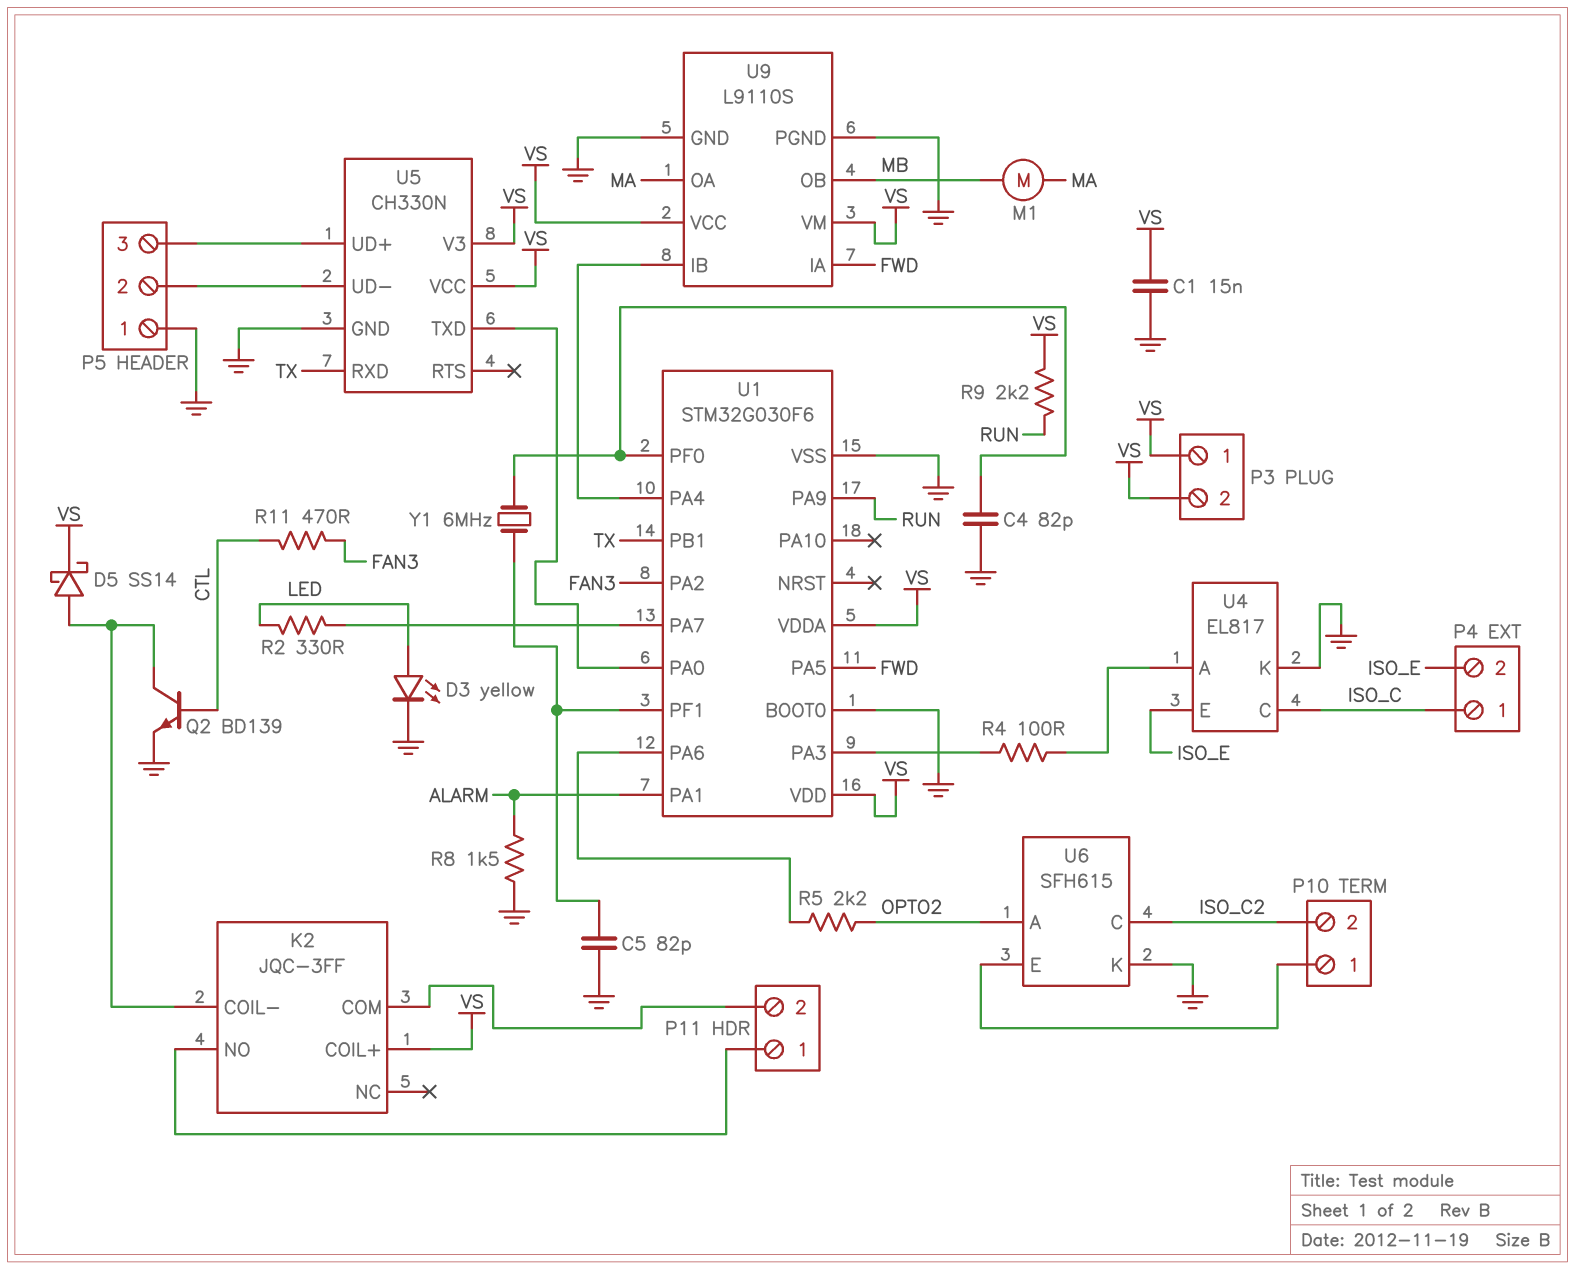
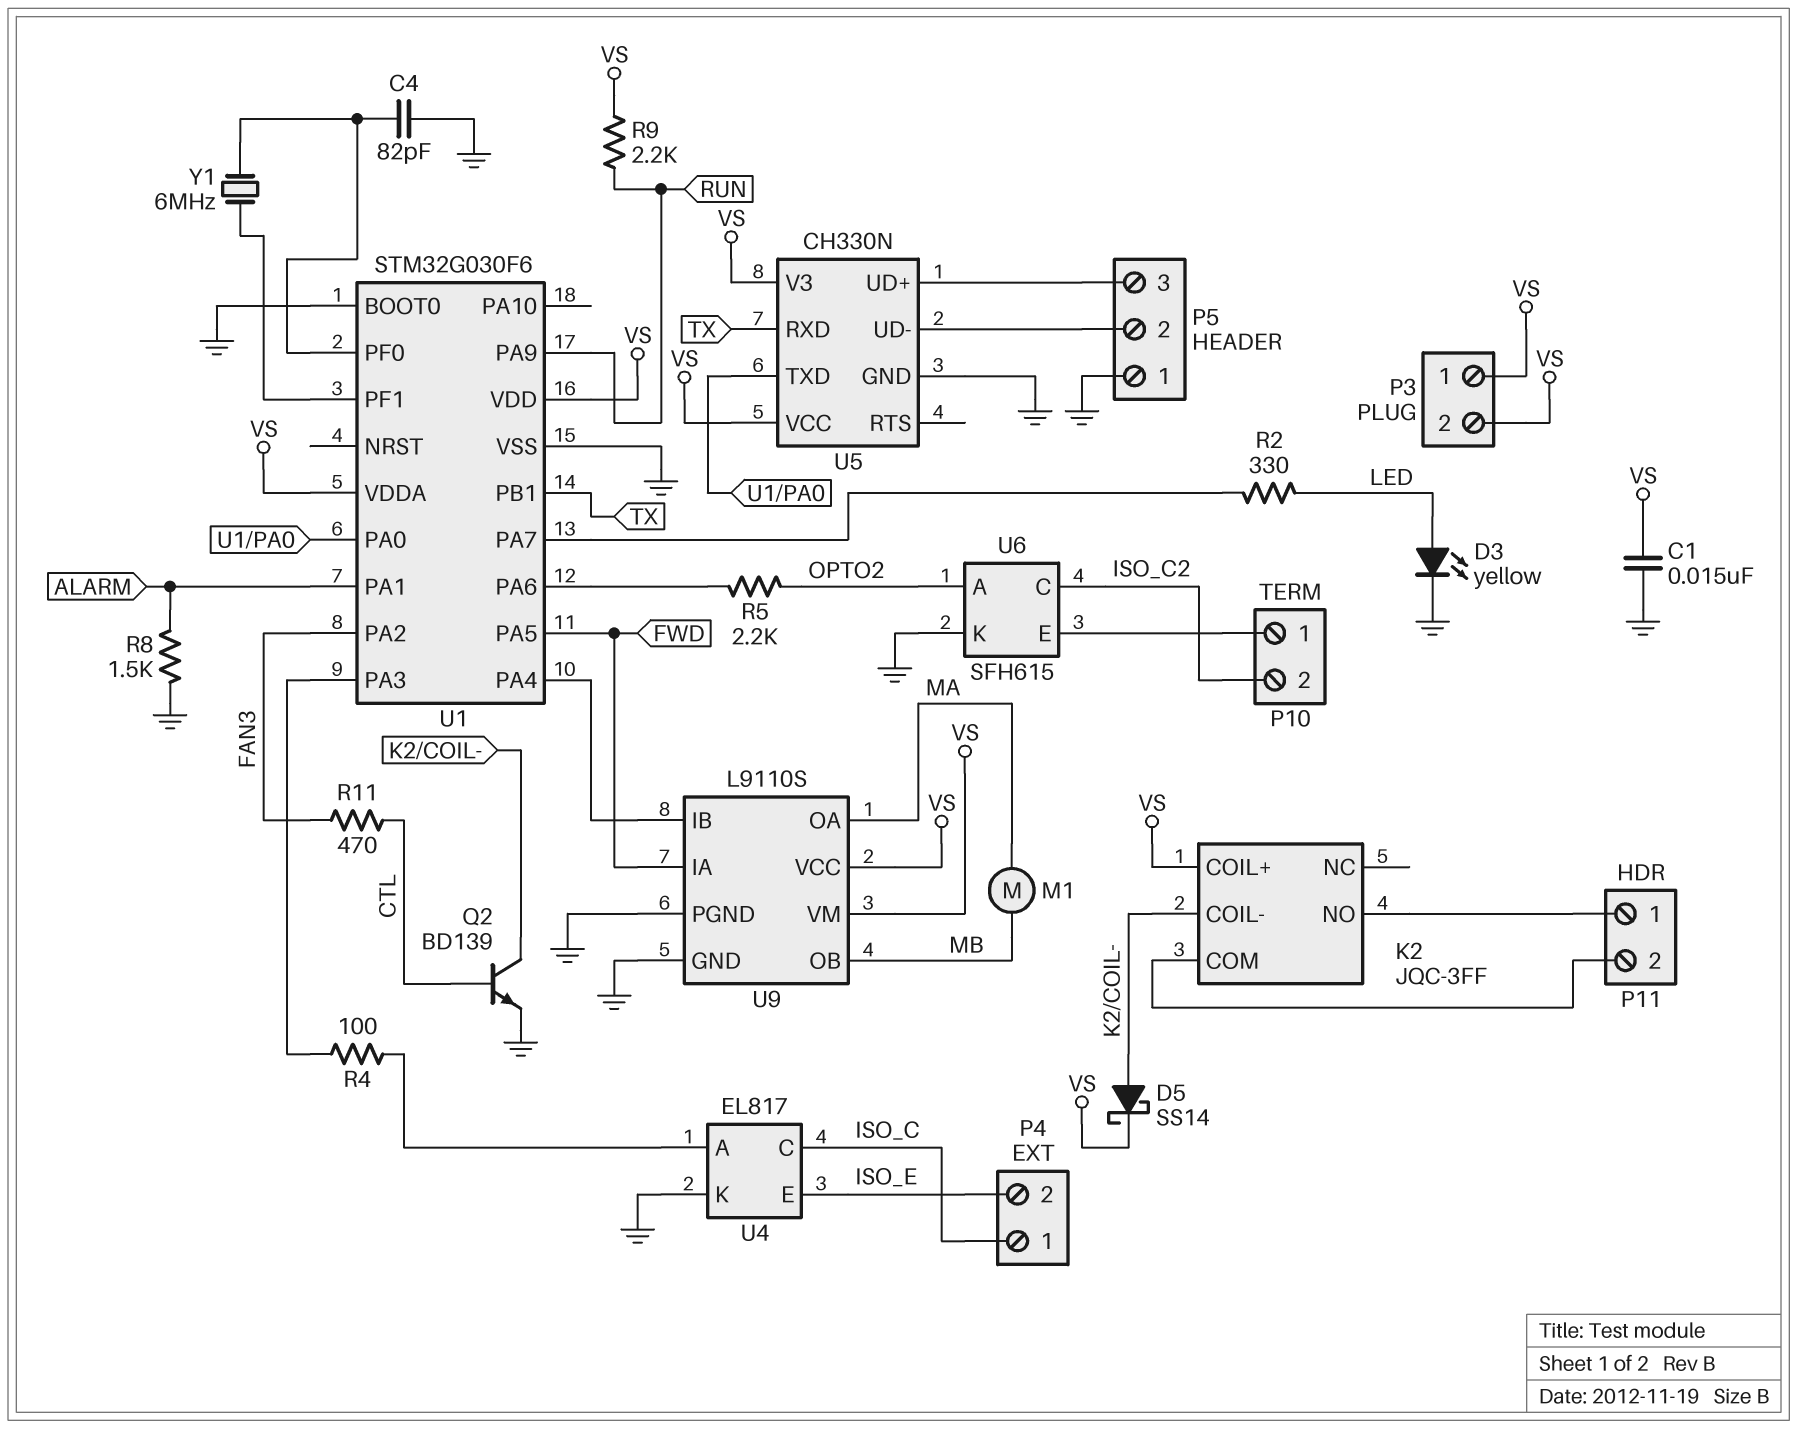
C5: 82pF (GND, U1/PF1) -> none

